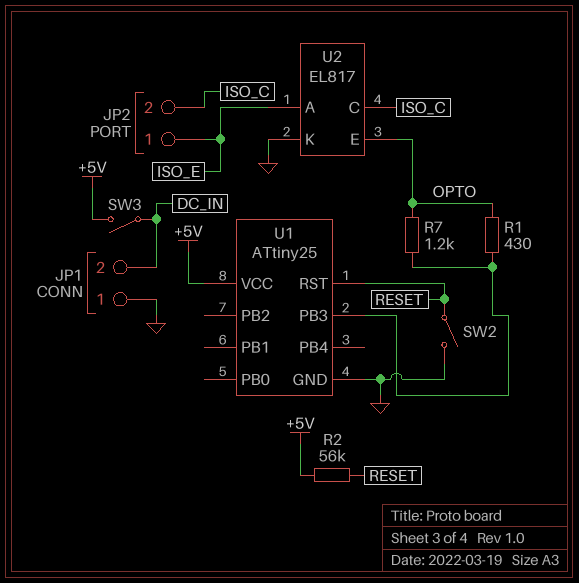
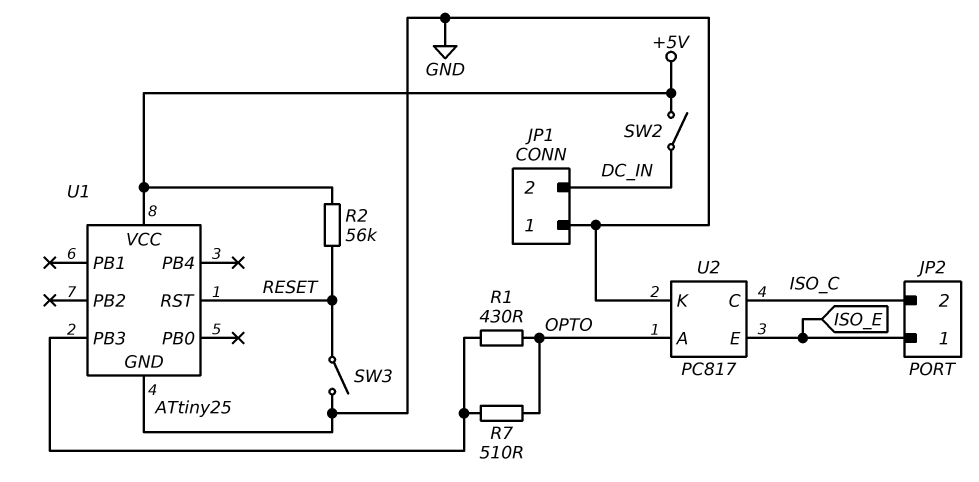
R7: 1.2k (OPTO, U1/PB3) -> 510 (OPTO, U1/PB3)
SW2: switch (GND, RESET) -> switch (+5V, DC_IN)
SW3: switch (+5V, DC_IN) -> switch (GND, RESET)
U2: EL817 -> PC817
U2 pin A: ISO_E -> OPTO
U2 pin E: OPTO -> ISO_E

